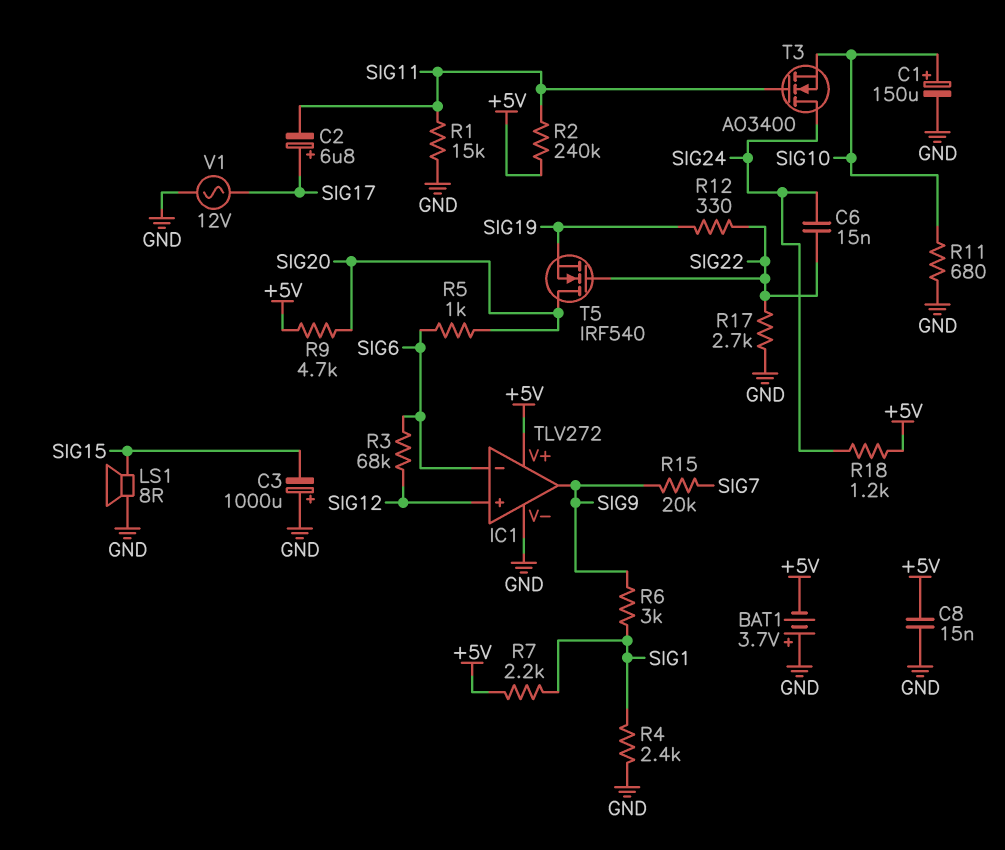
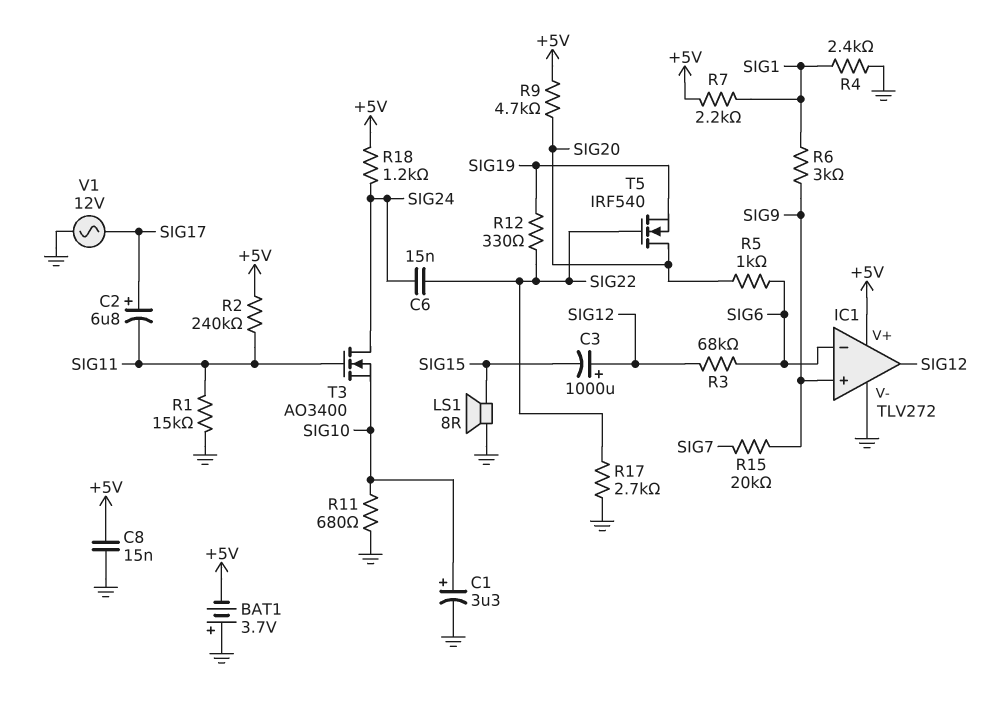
C1: 150uF (plus SIG10, minus GND) -> 3.3uF (plus SIG10, minus GND)
C3: 1000uF (plus GND, minus SIG15) -> 1000uF (plus SIG12, minus SIG15)
IC1 pin in+: SIG12 -> SIG9
IC1 pin out: SIG9 -> SIG12

